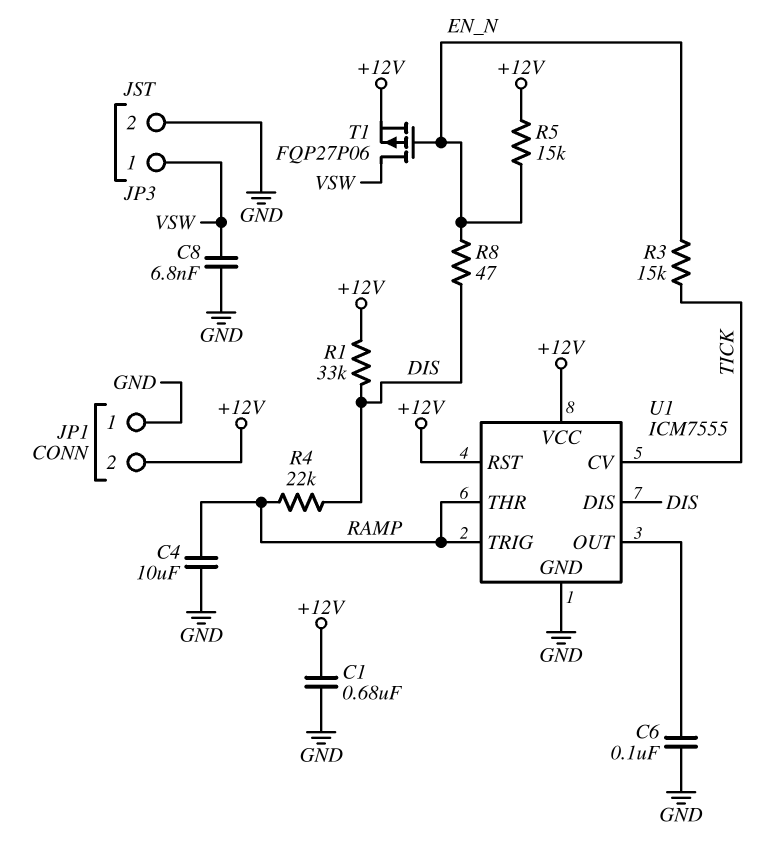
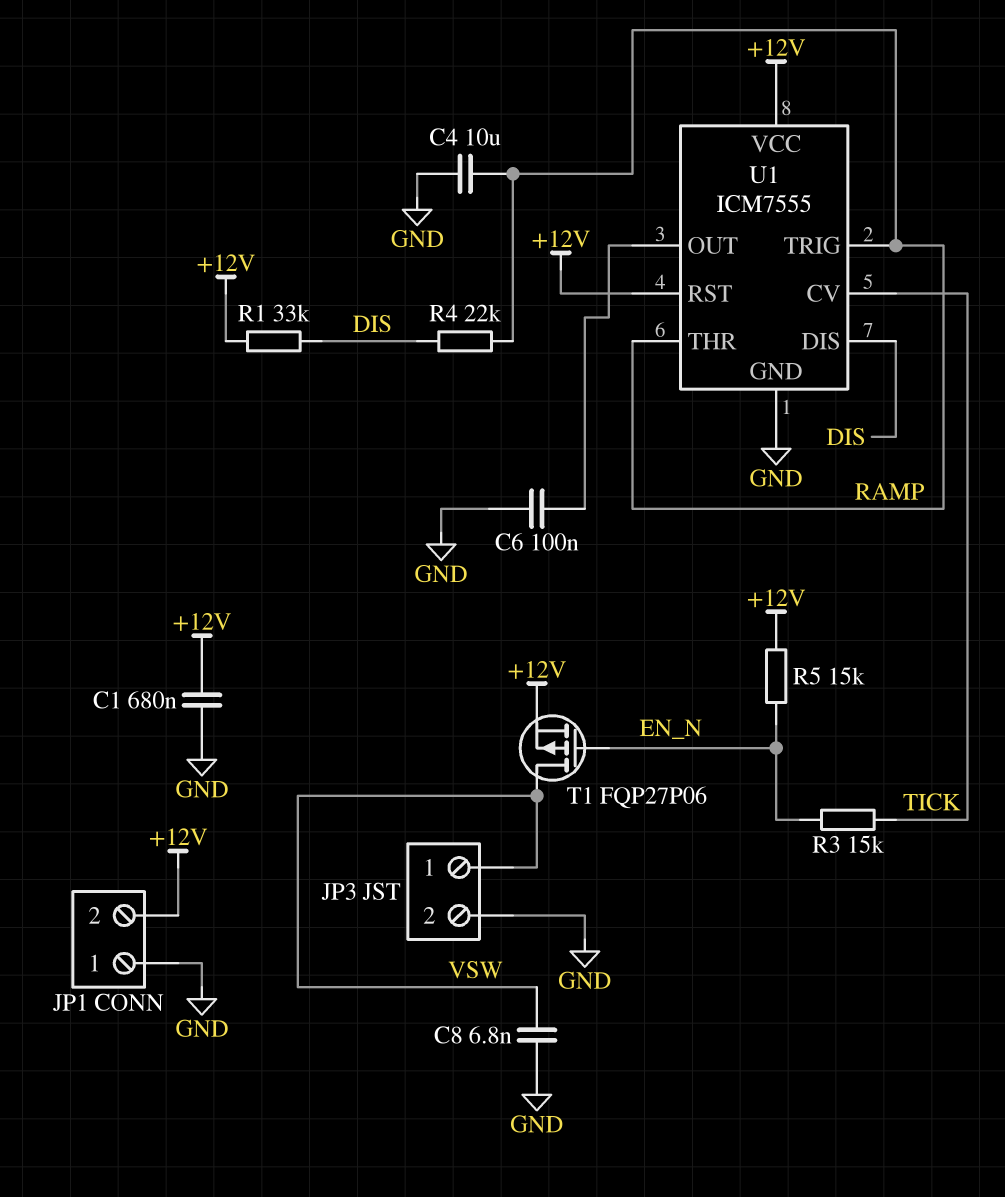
R8: 47 (DIS, EN_N) -> none

